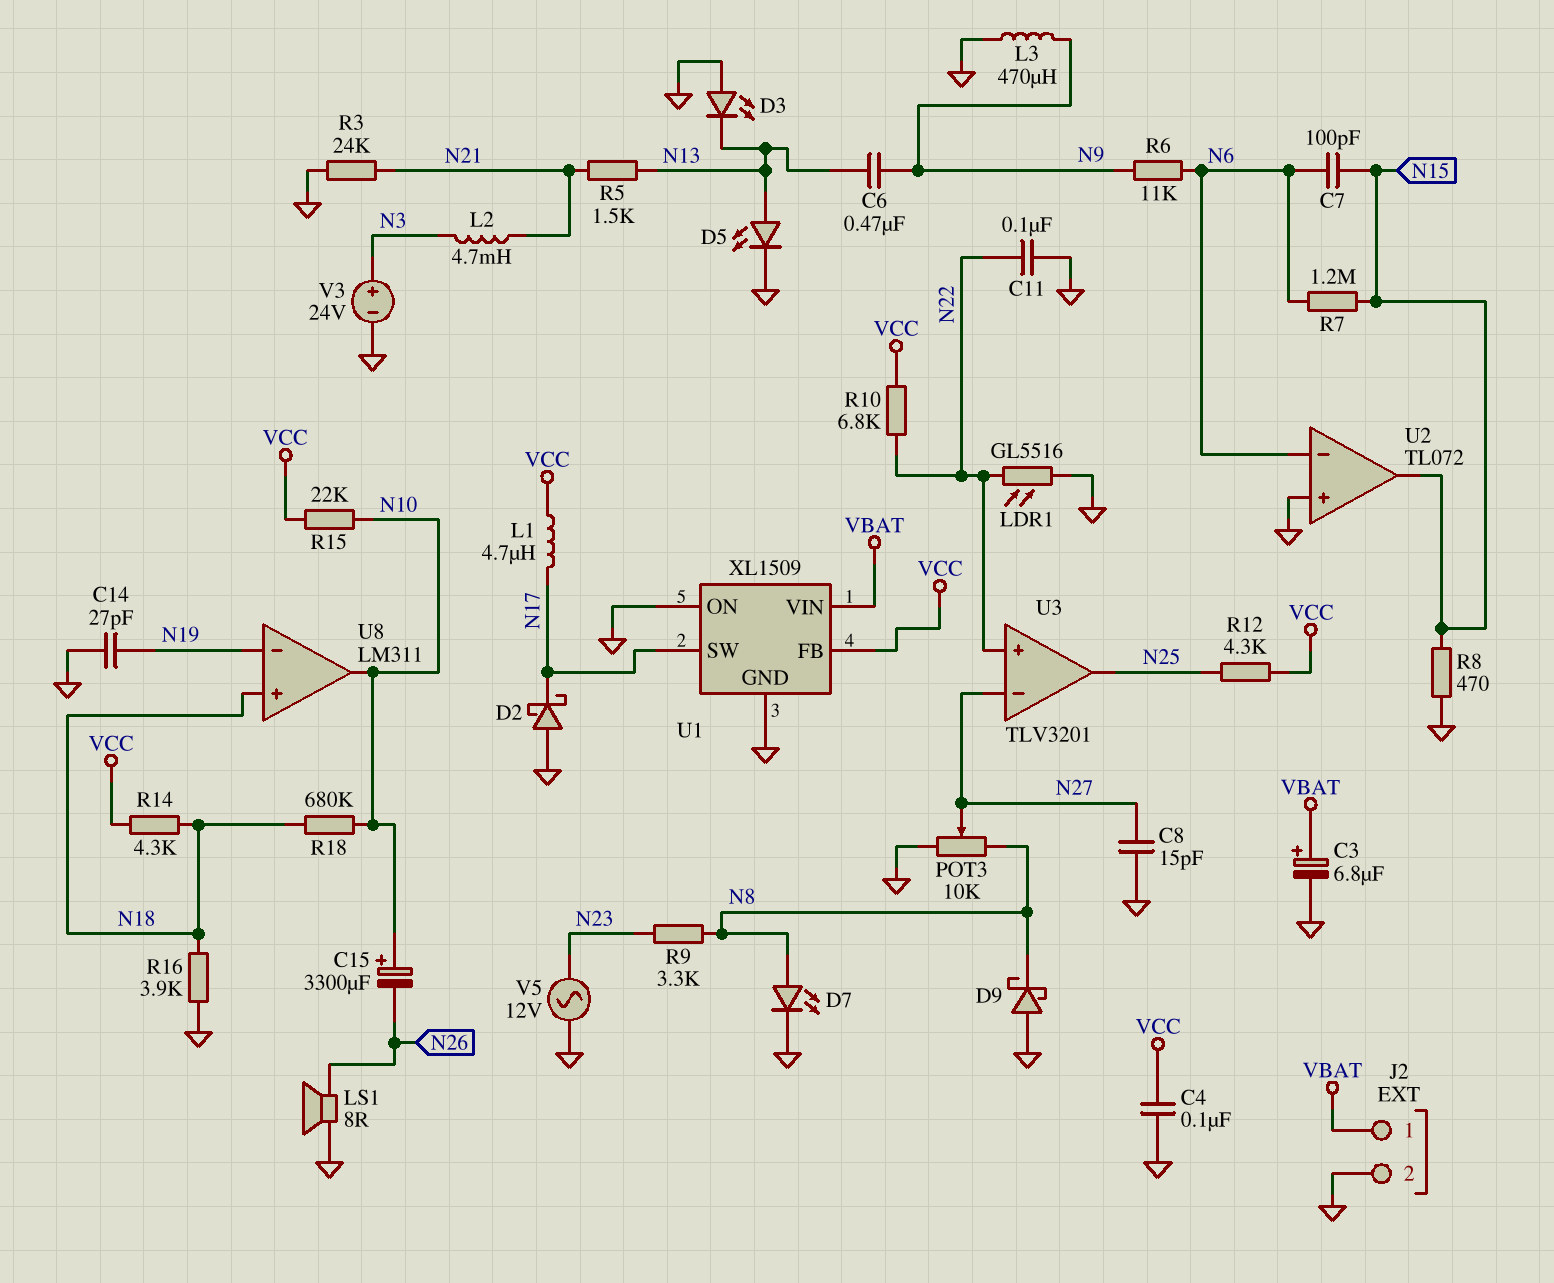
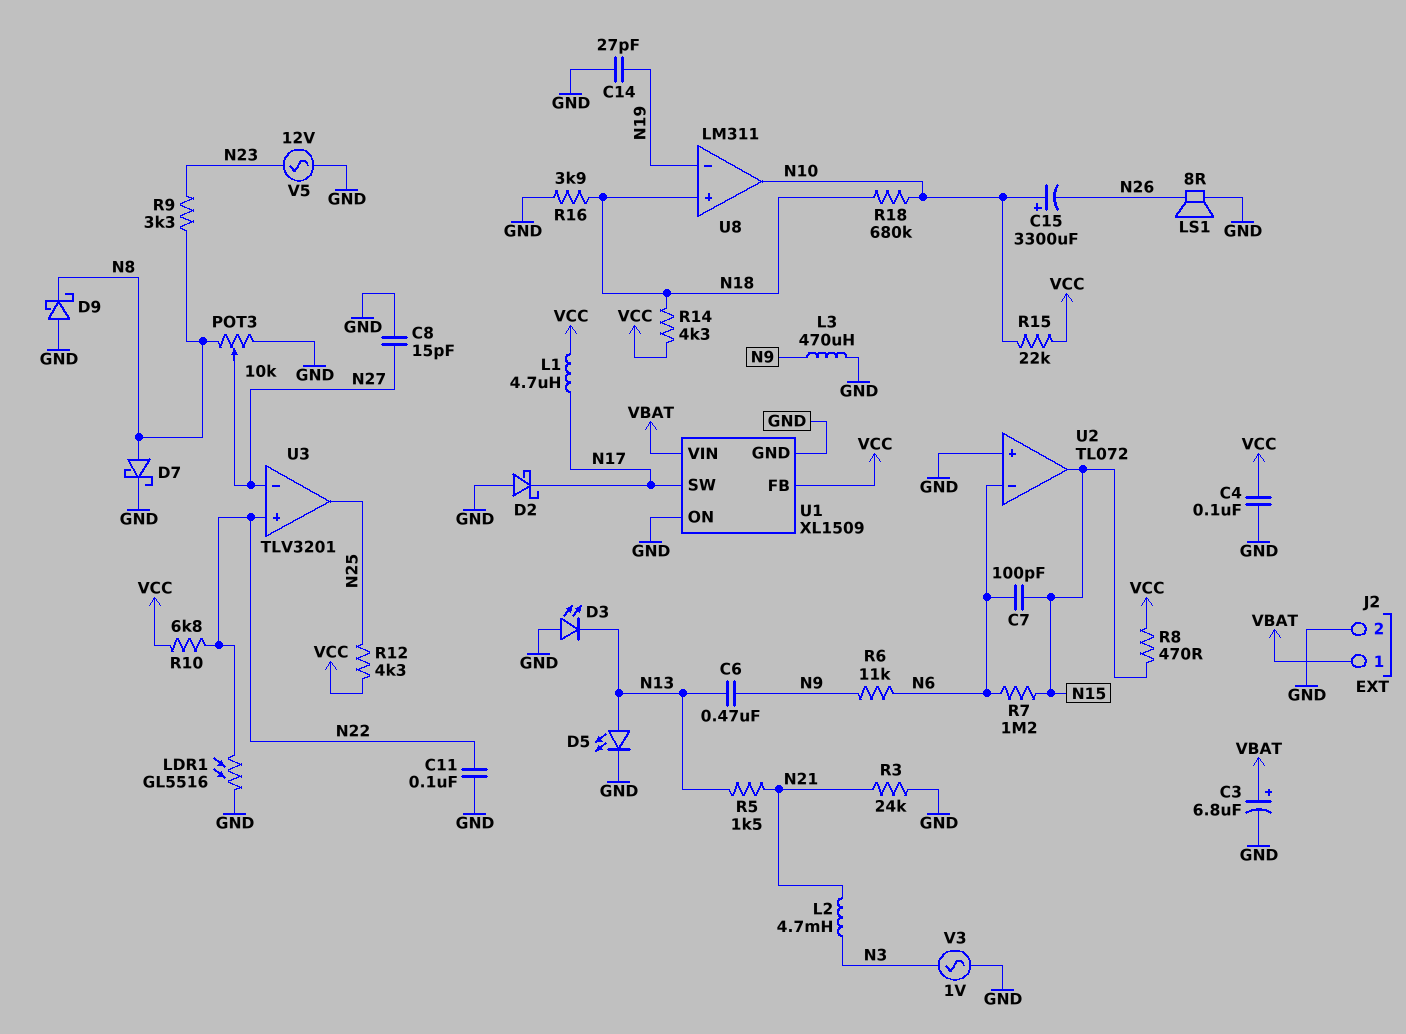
D7: LED (A N8, K GND) -> schottky (A N8, K GND)
R8: 470 (GND, N15) -> 470 (N15, VCC)
V3: 24V (plus N3, minus GND) -> AC 1V (GND, N3)

